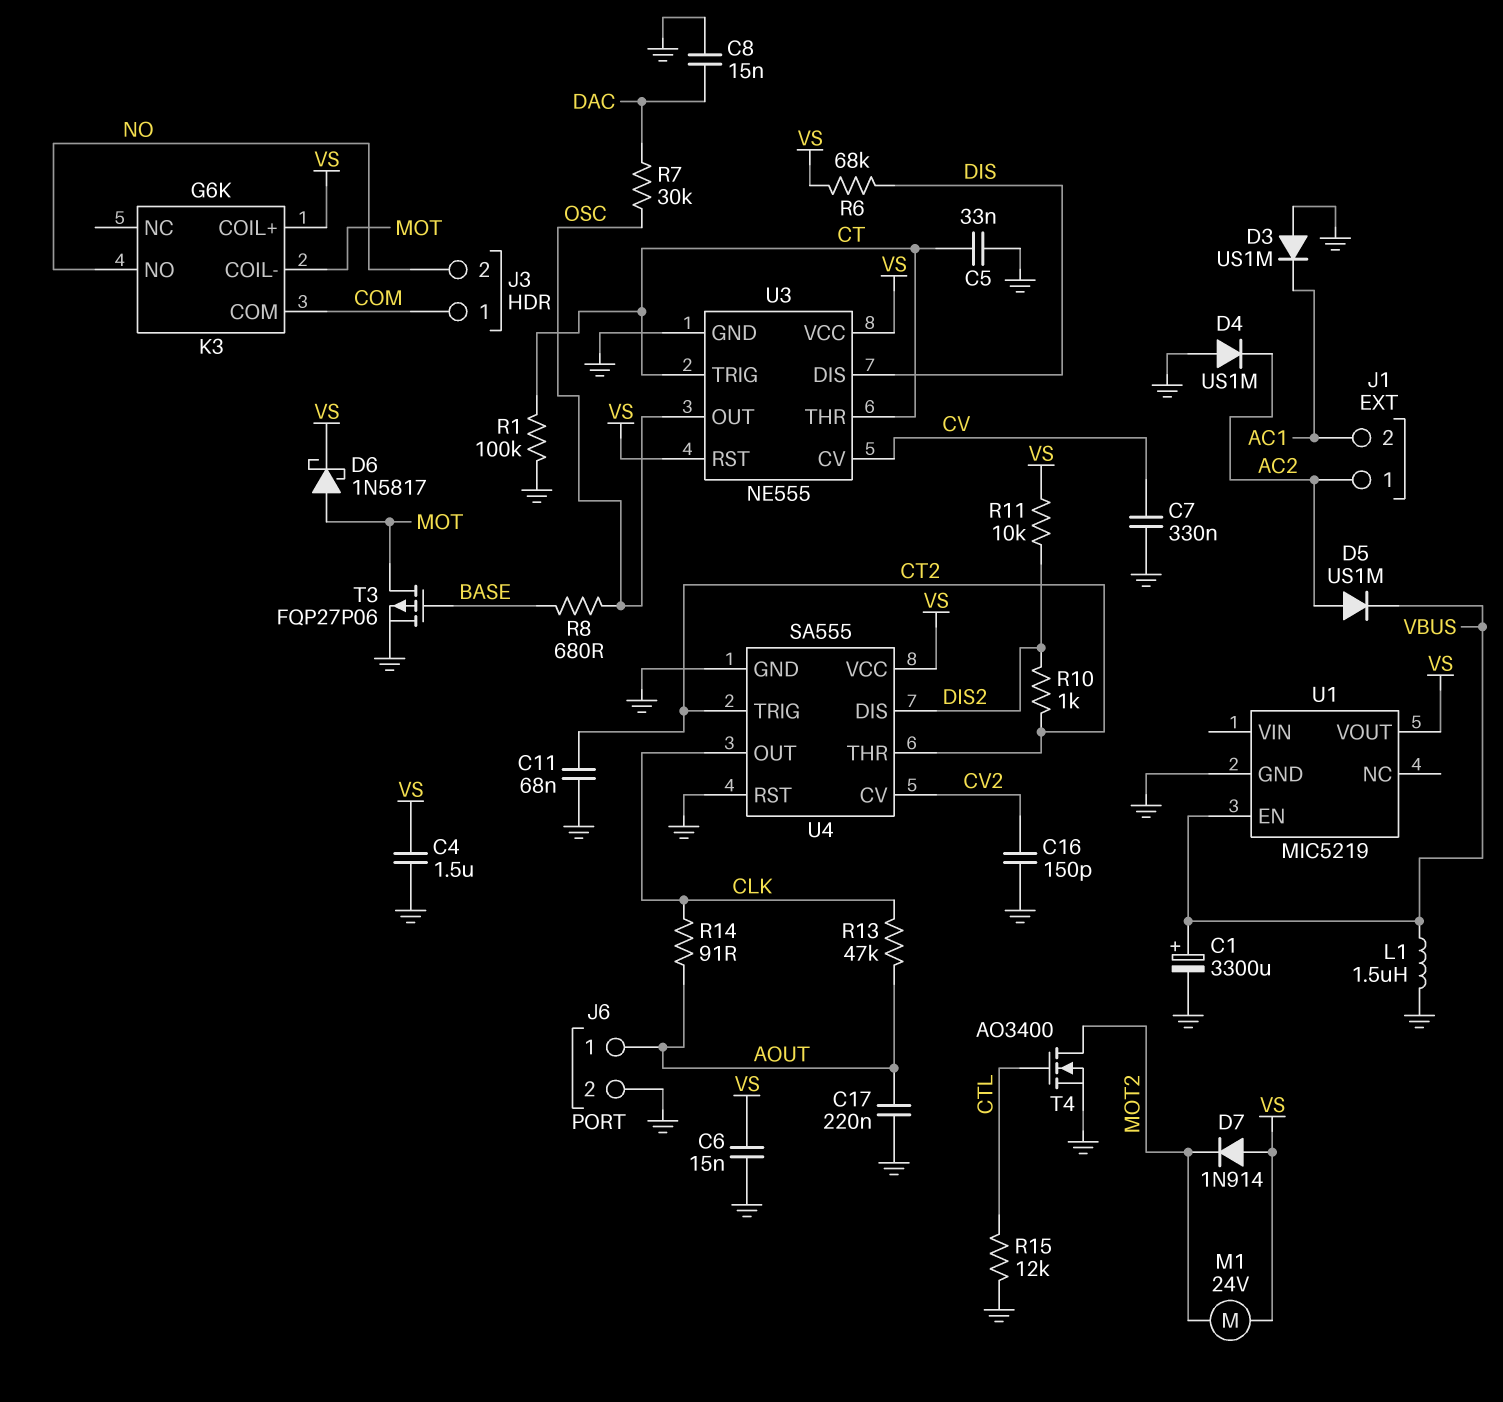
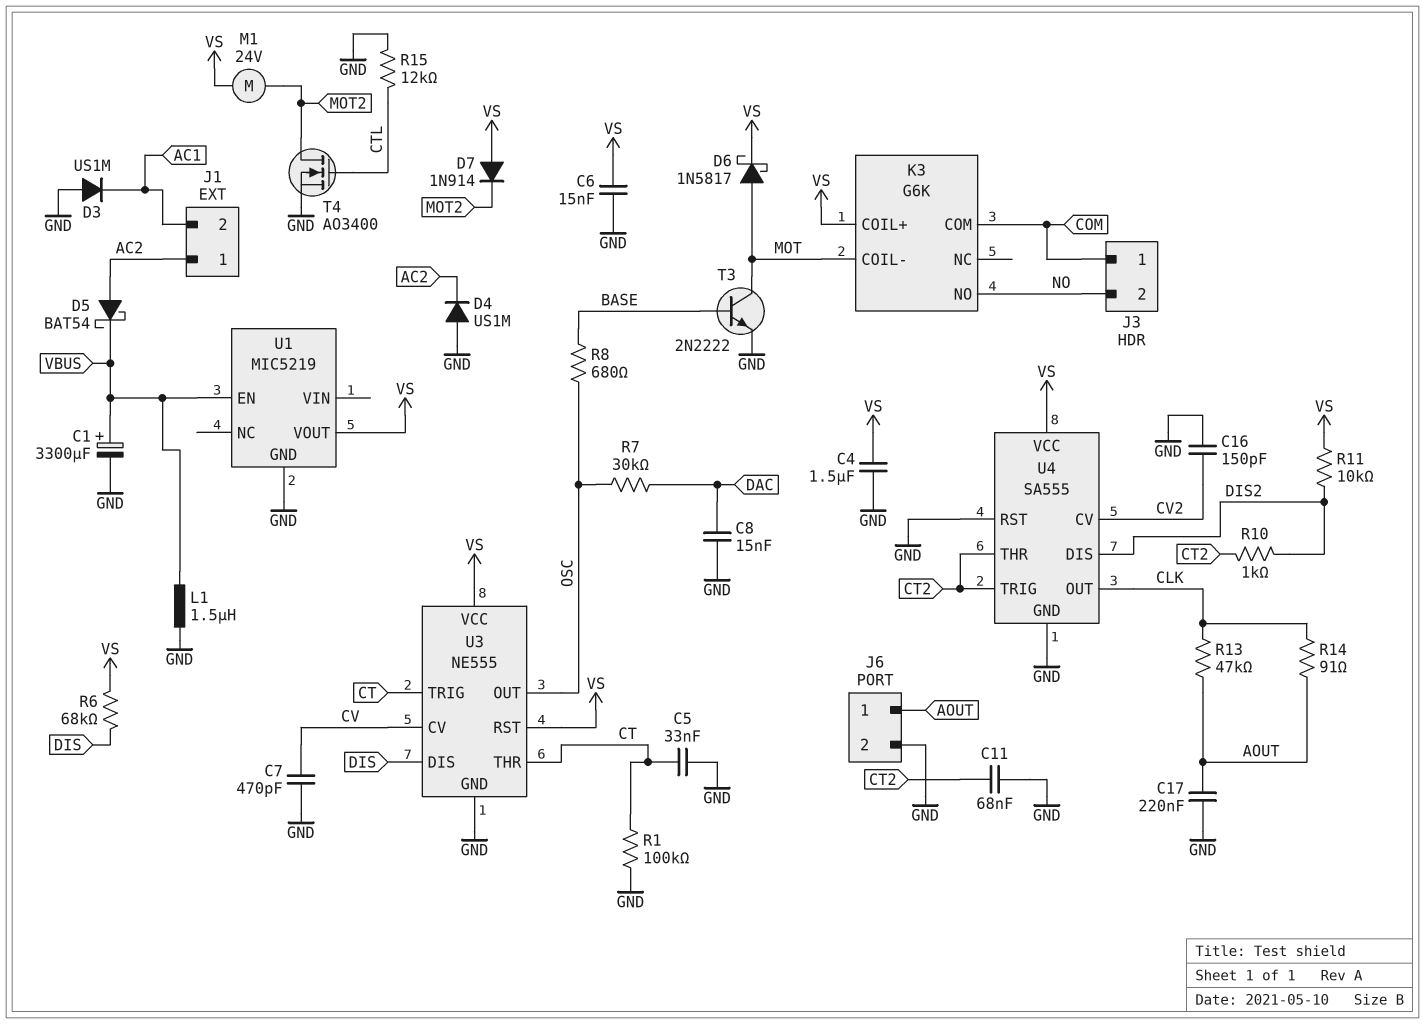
C7: 330nF (CV, GND) -> 470pF (CV, GND)
D5: diode US1M (A AC2, K VBUS) -> schottky BAT54 (A AC2, K VBUS)
T3: PMOS FQP27P06 (G BASE, D MOT, S GND) -> NPN 2N2222 (B BASE, C MOT, E GND)

